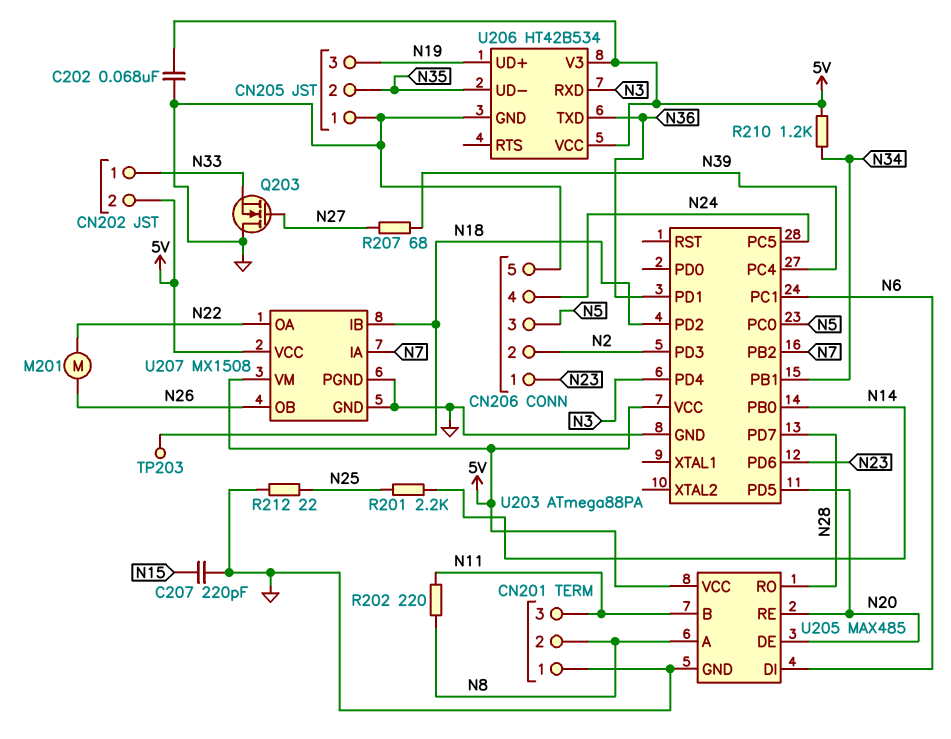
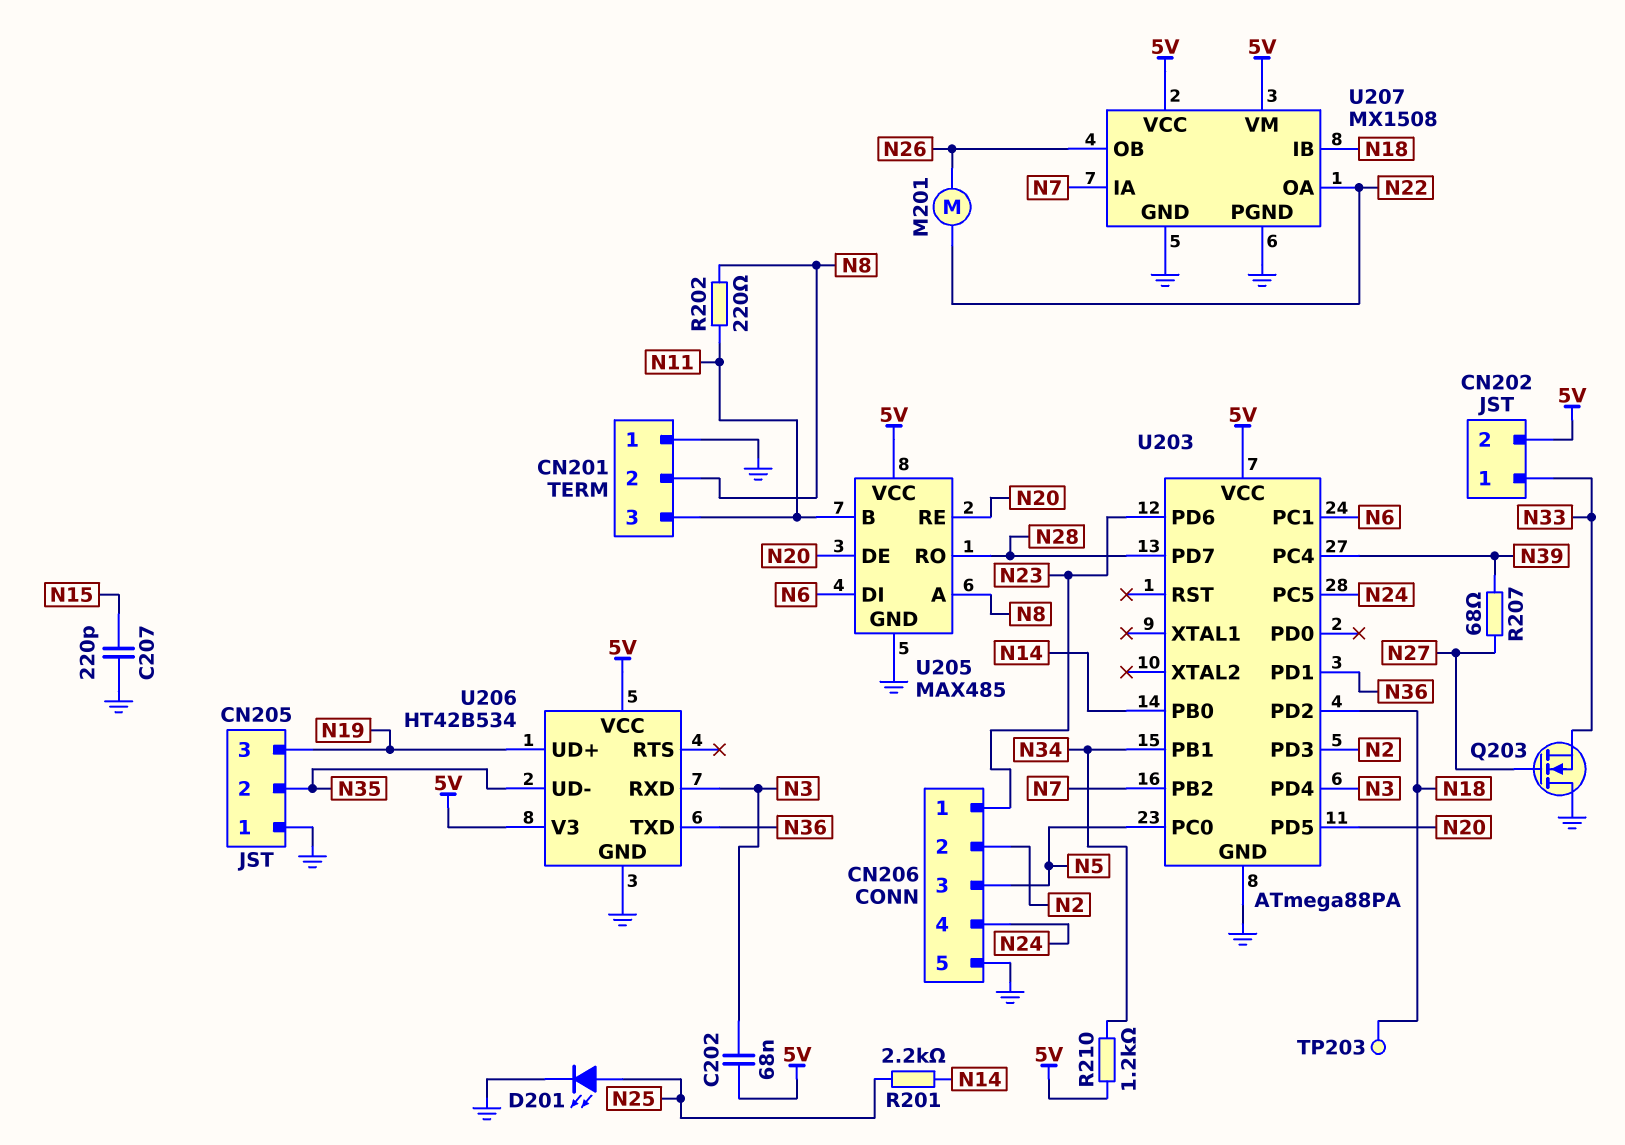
C202: 68nF (5V, GND) -> 68nF (5V, N3)
D201: none -> LED (A N25, K GND)
R212: 22 (GND, N25) -> none

